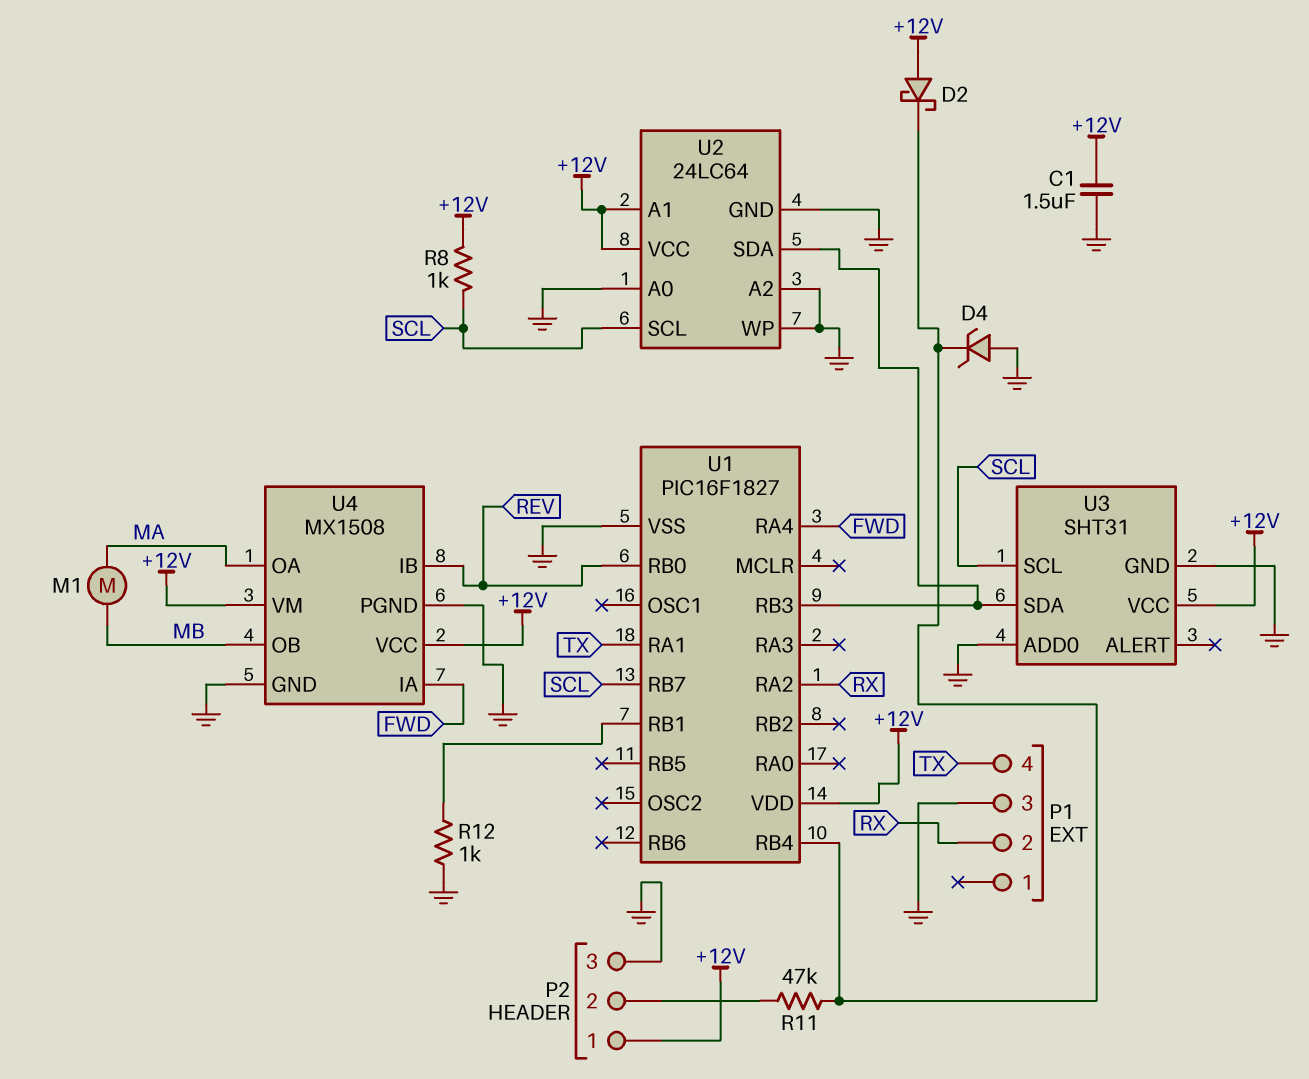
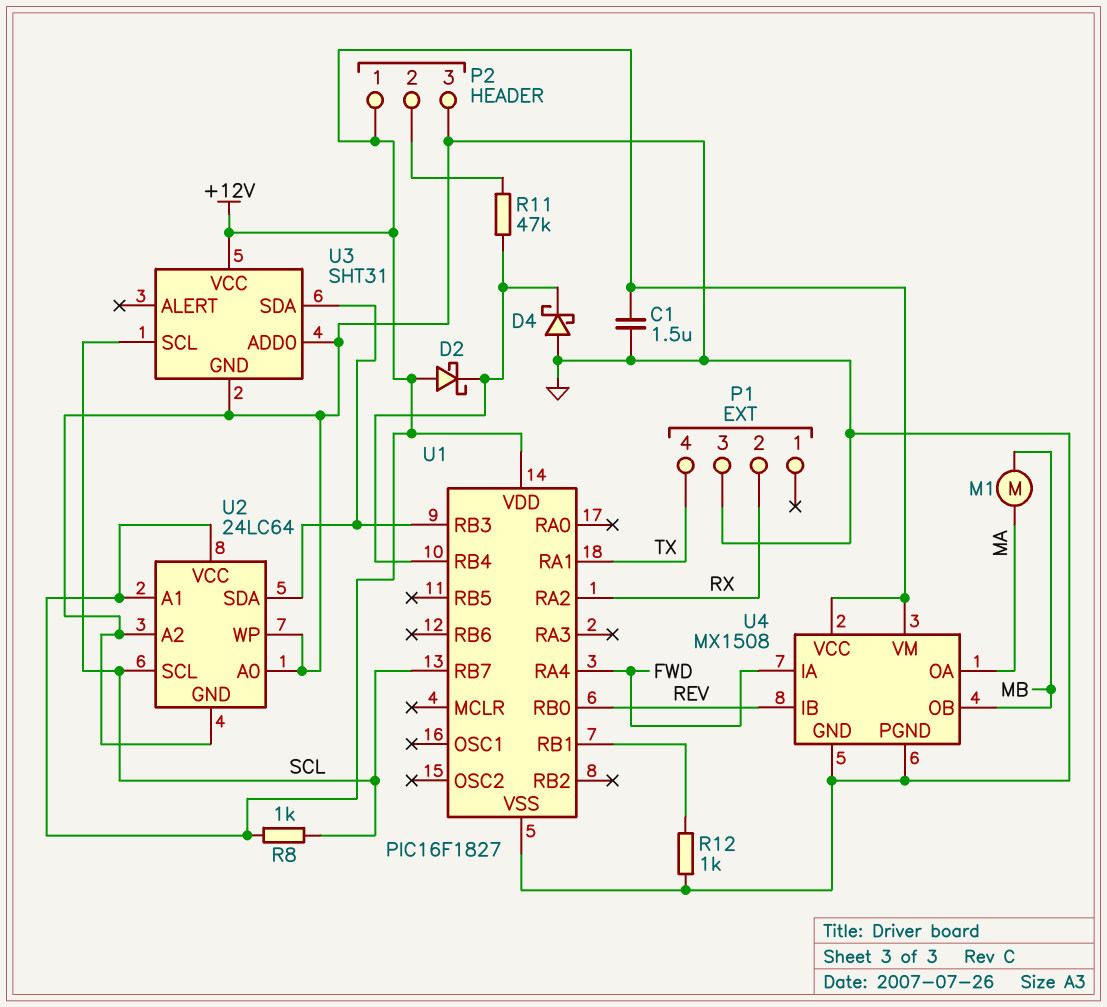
D4: zener (A GND, K U1/RB4) -> schottky (A GND, K U1/RB4)

